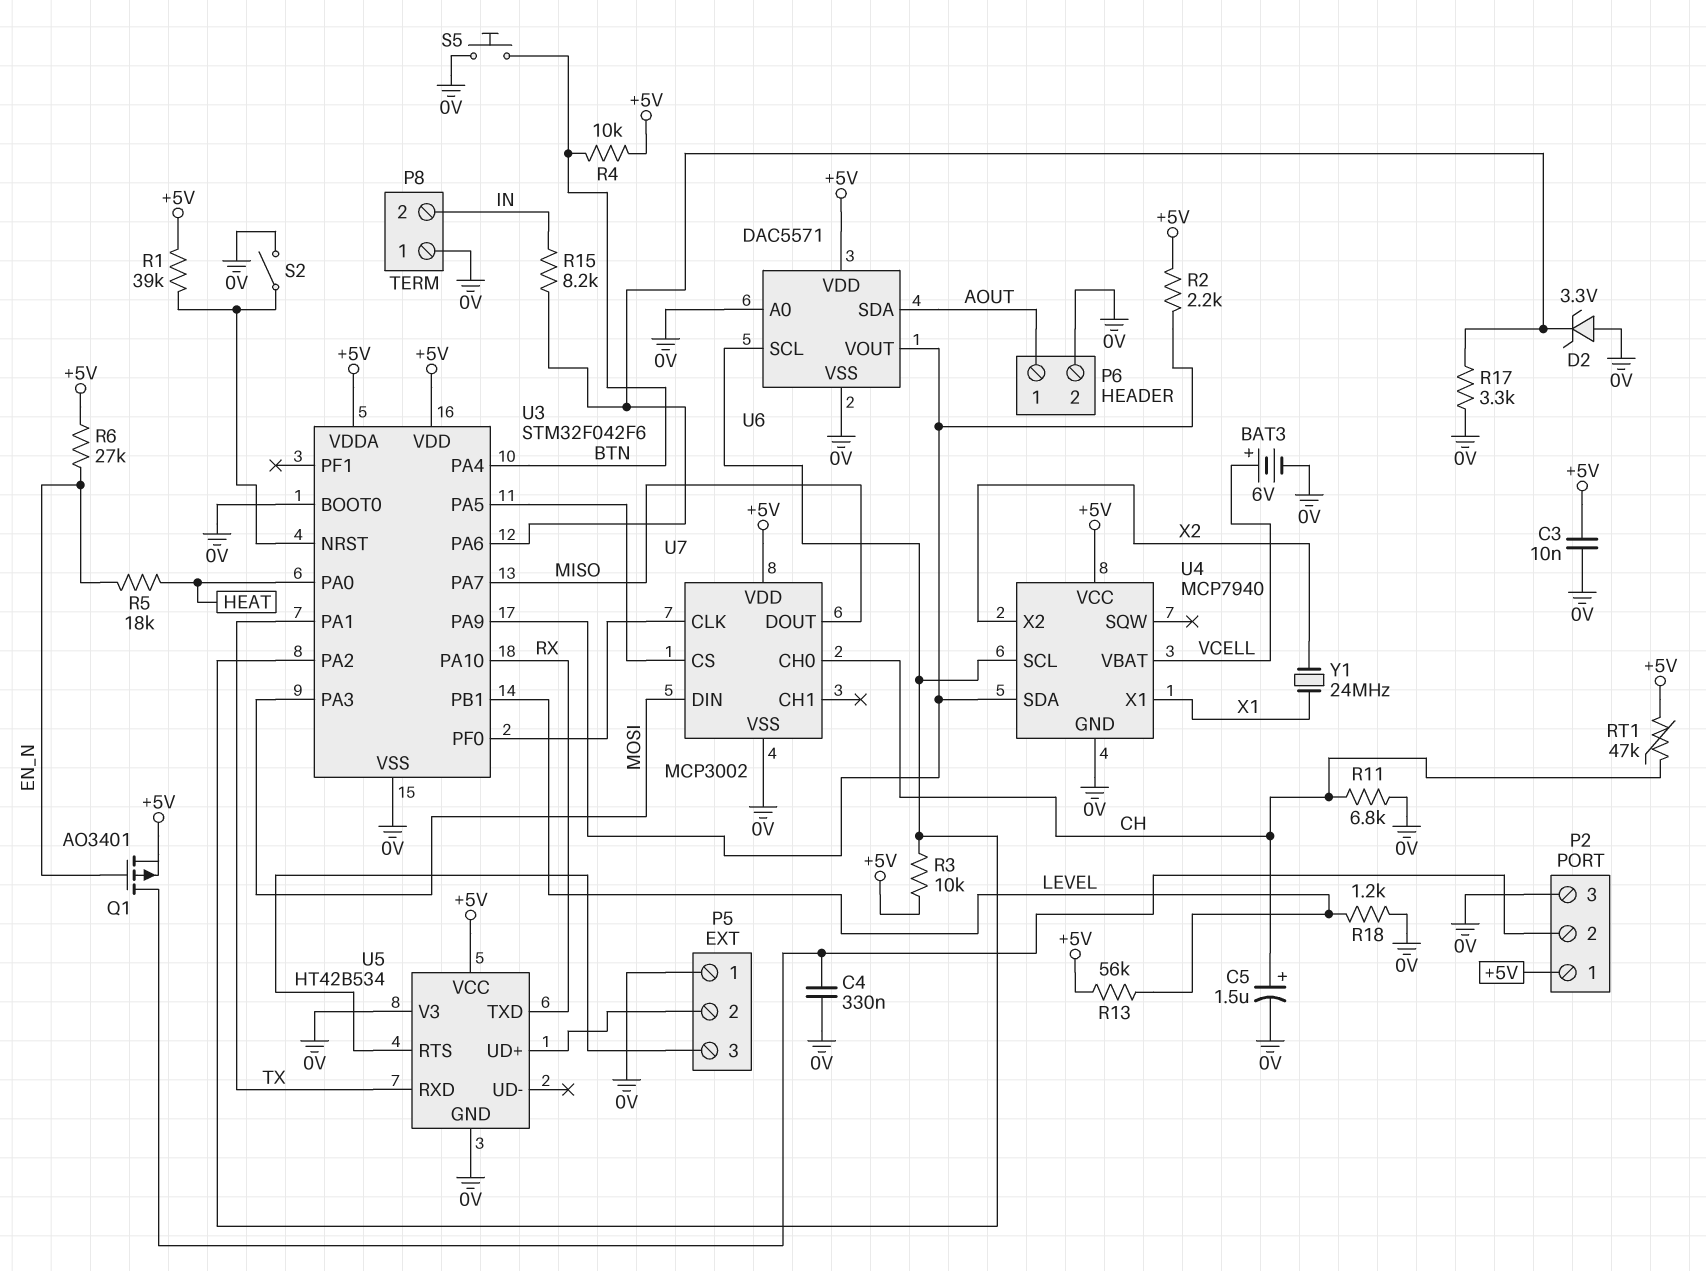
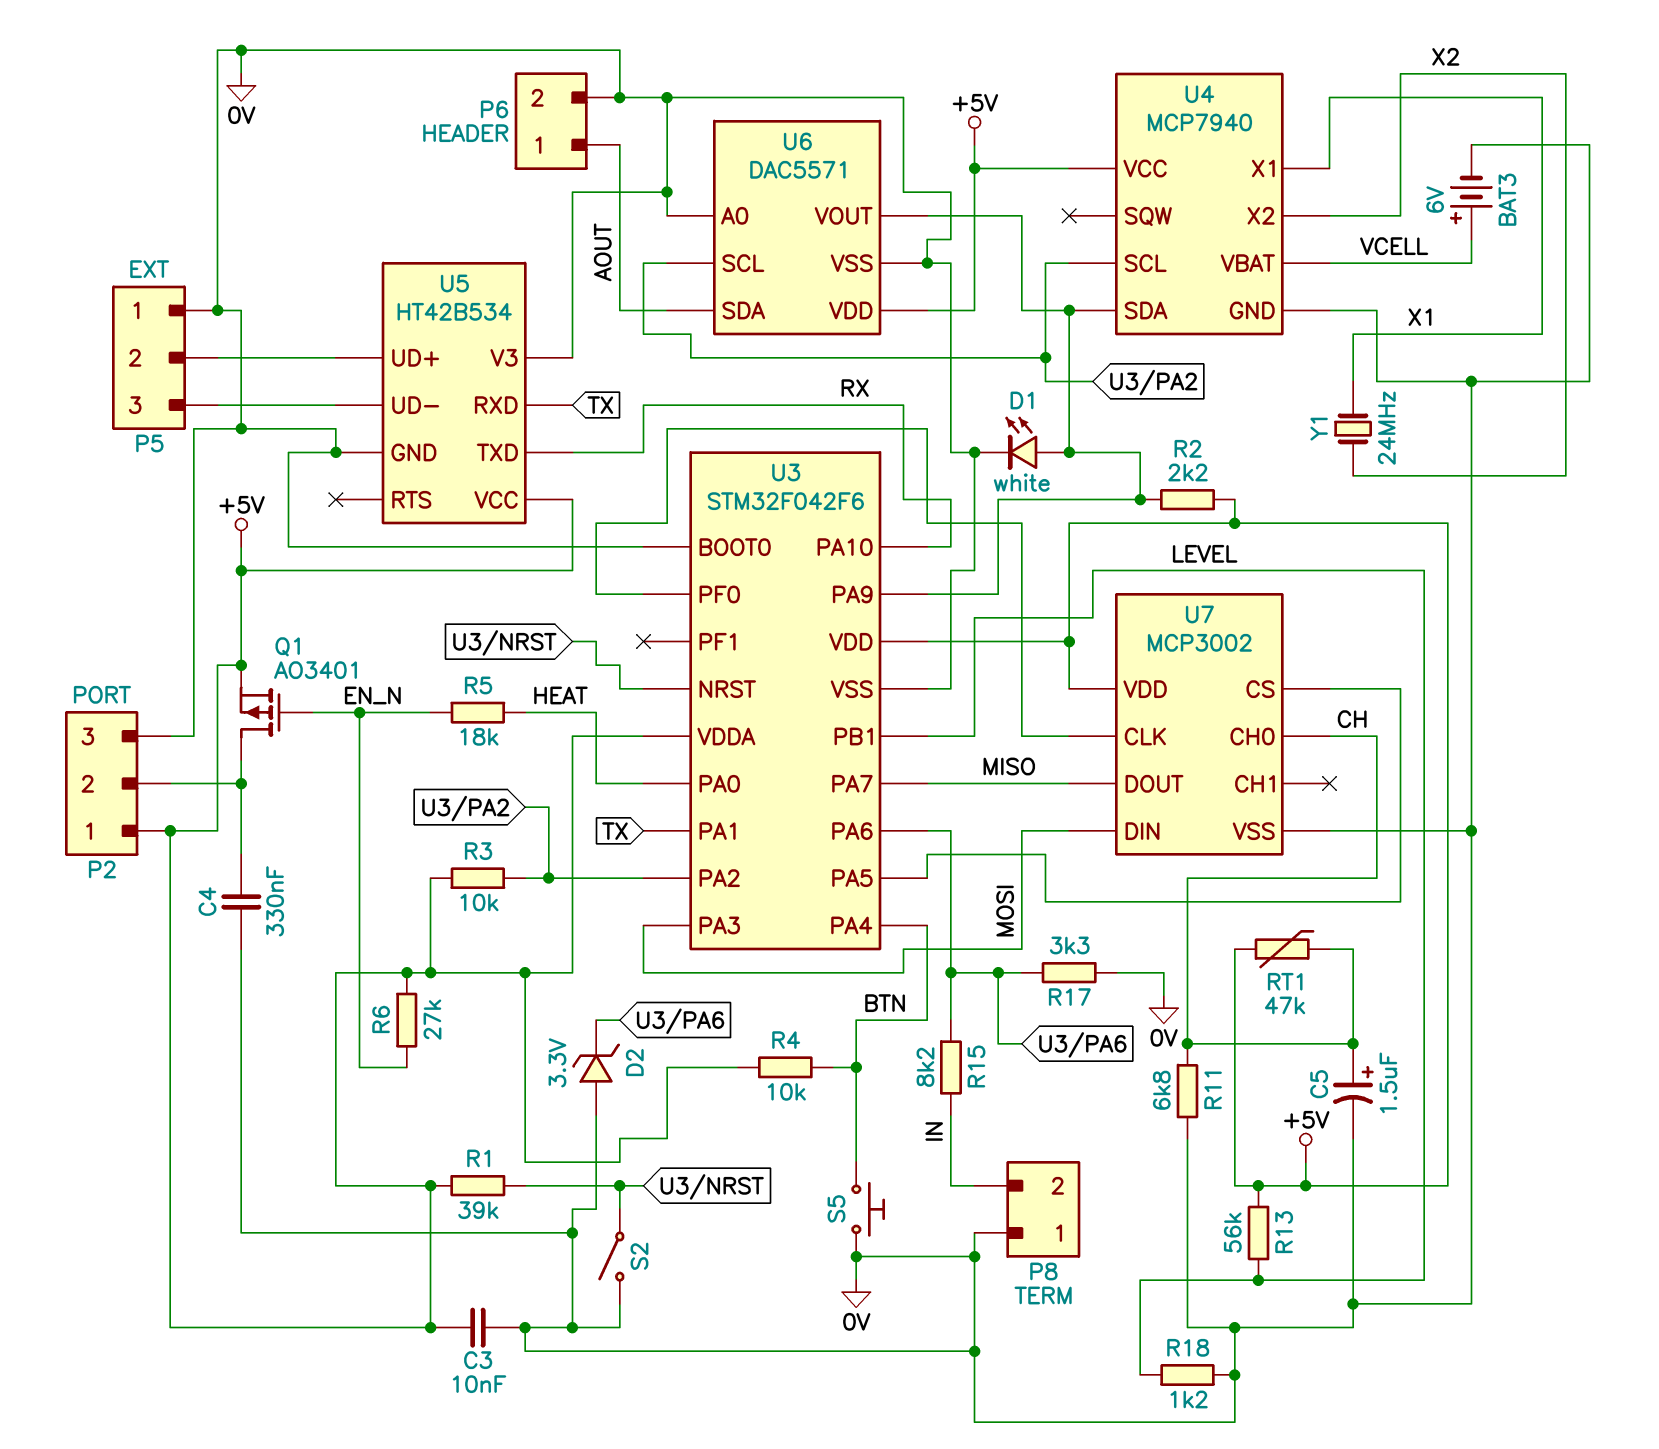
D1: none -> LED white (A U3/PA9, K 0V)
U5 pin RTS: P5/3 -> none
U5 pin UD-: none -> P5/3

